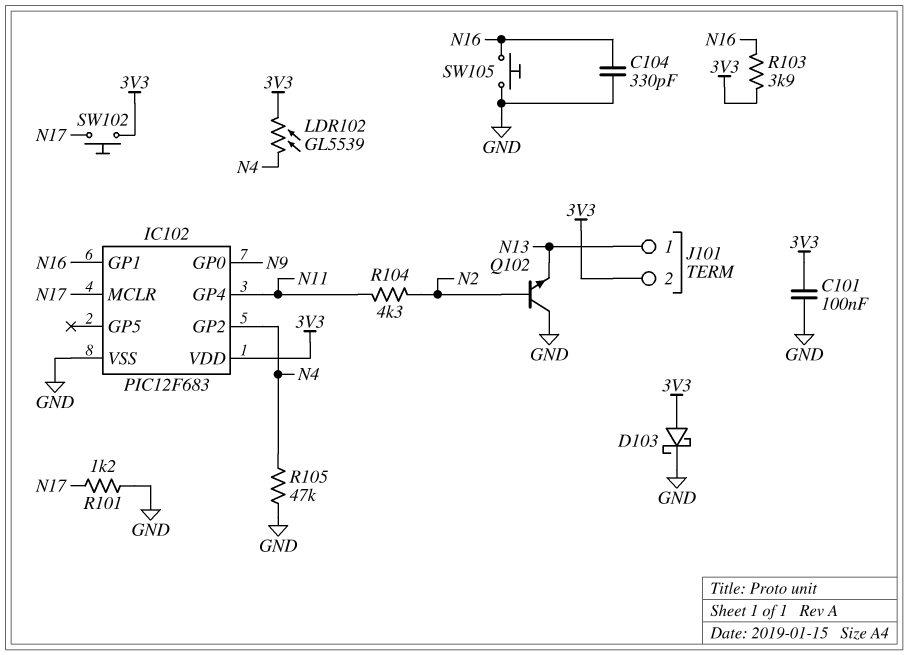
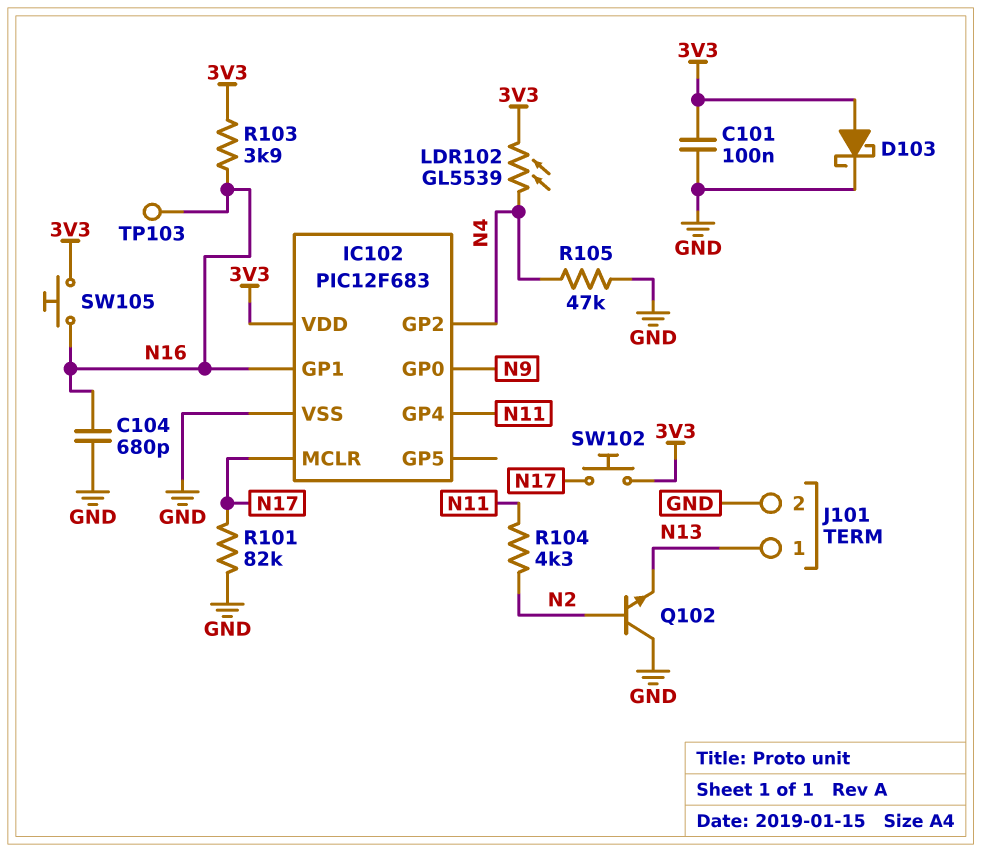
C104: 330pF (GND, N16) -> 680pF (GND, N16)
J101 pin 2: 3V3 -> GND
R101: 1.2k (GND, N17) -> 82k (GND, N17)
SW105: button (GND, N16) -> button (3V3, N16)
TP103: none -> test point (N16)

